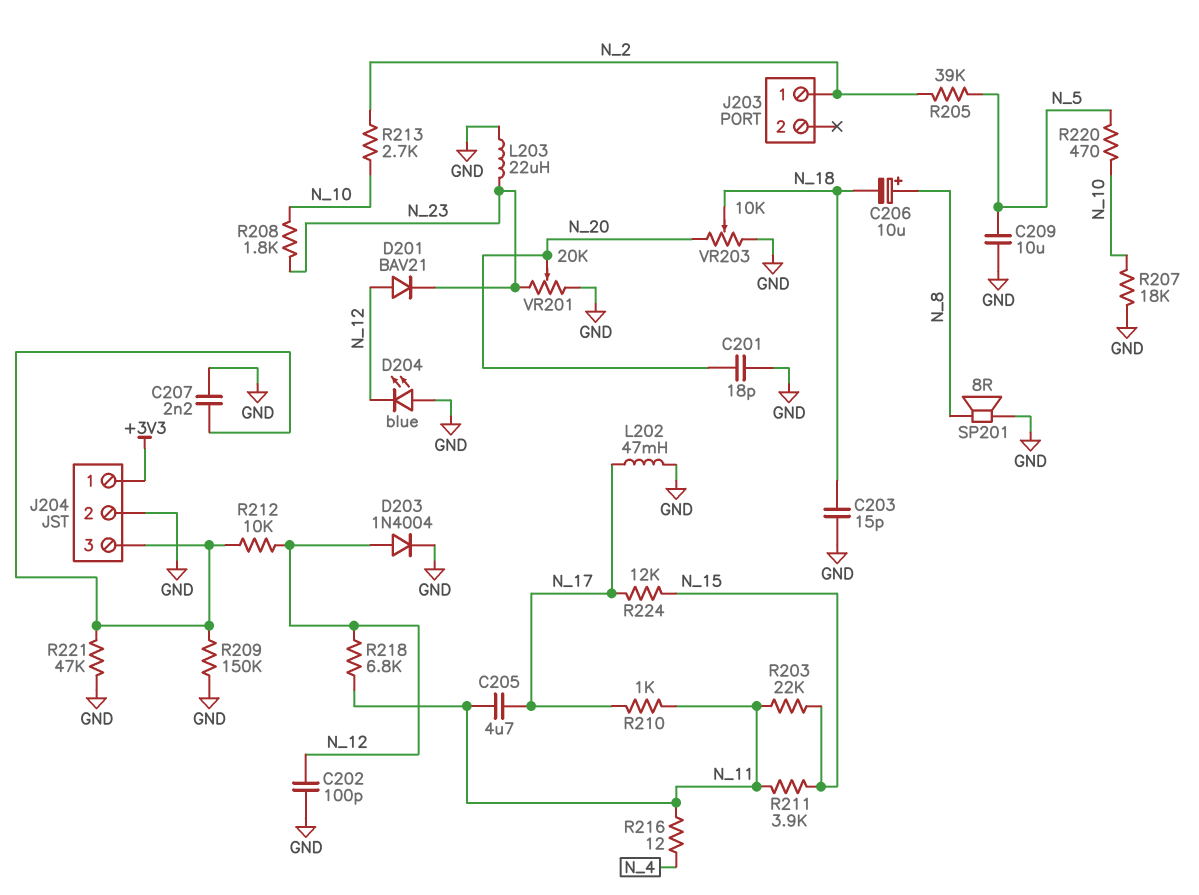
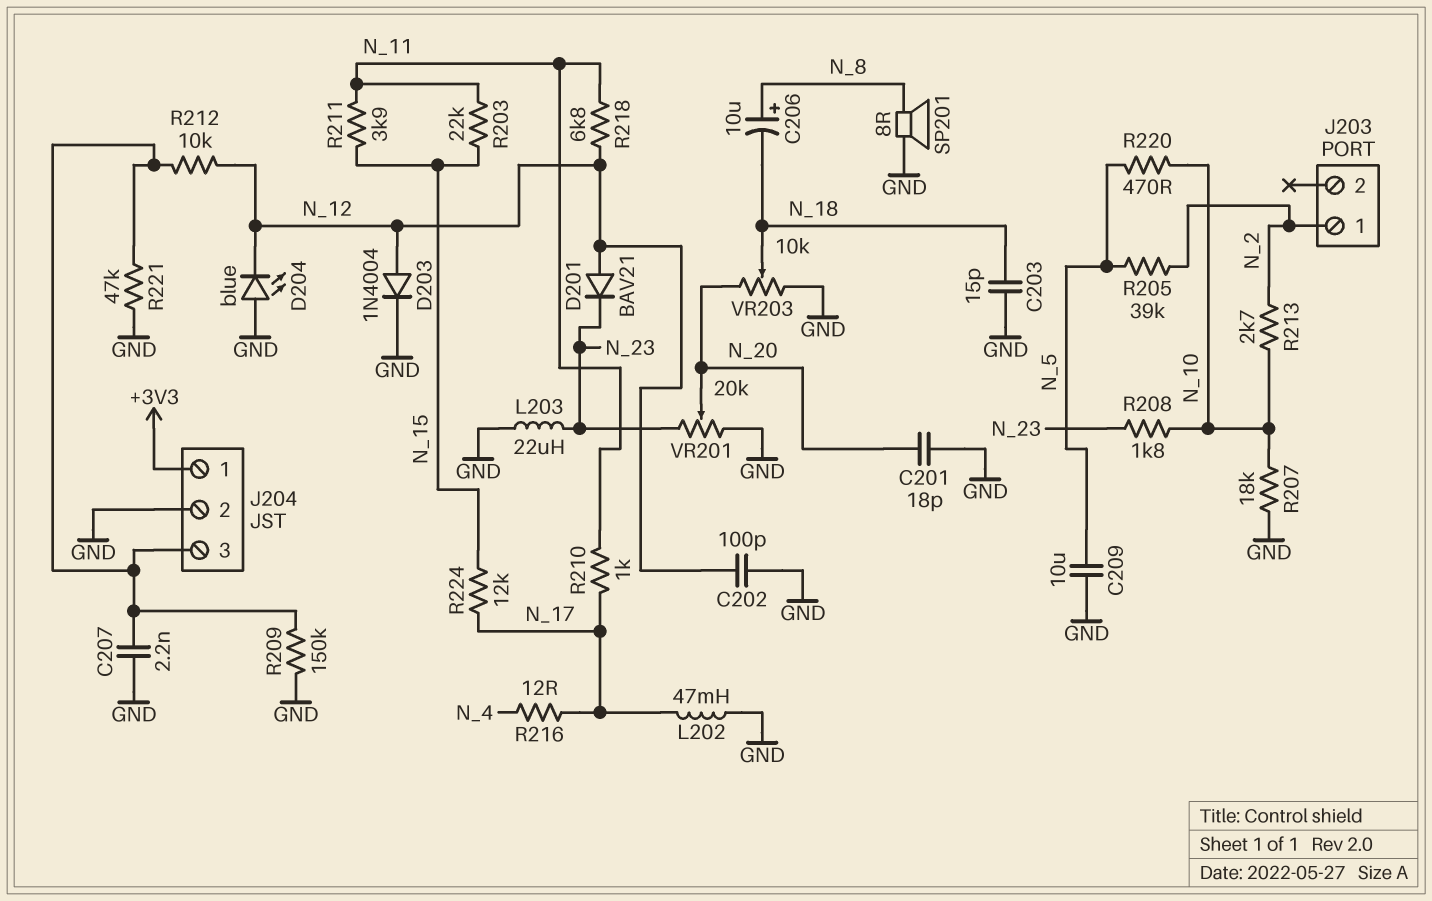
C205: 4.7uF (N_11, N_17) -> none
R216: 12 (N_4, N_11) -> 12 (N_4, N_17)

